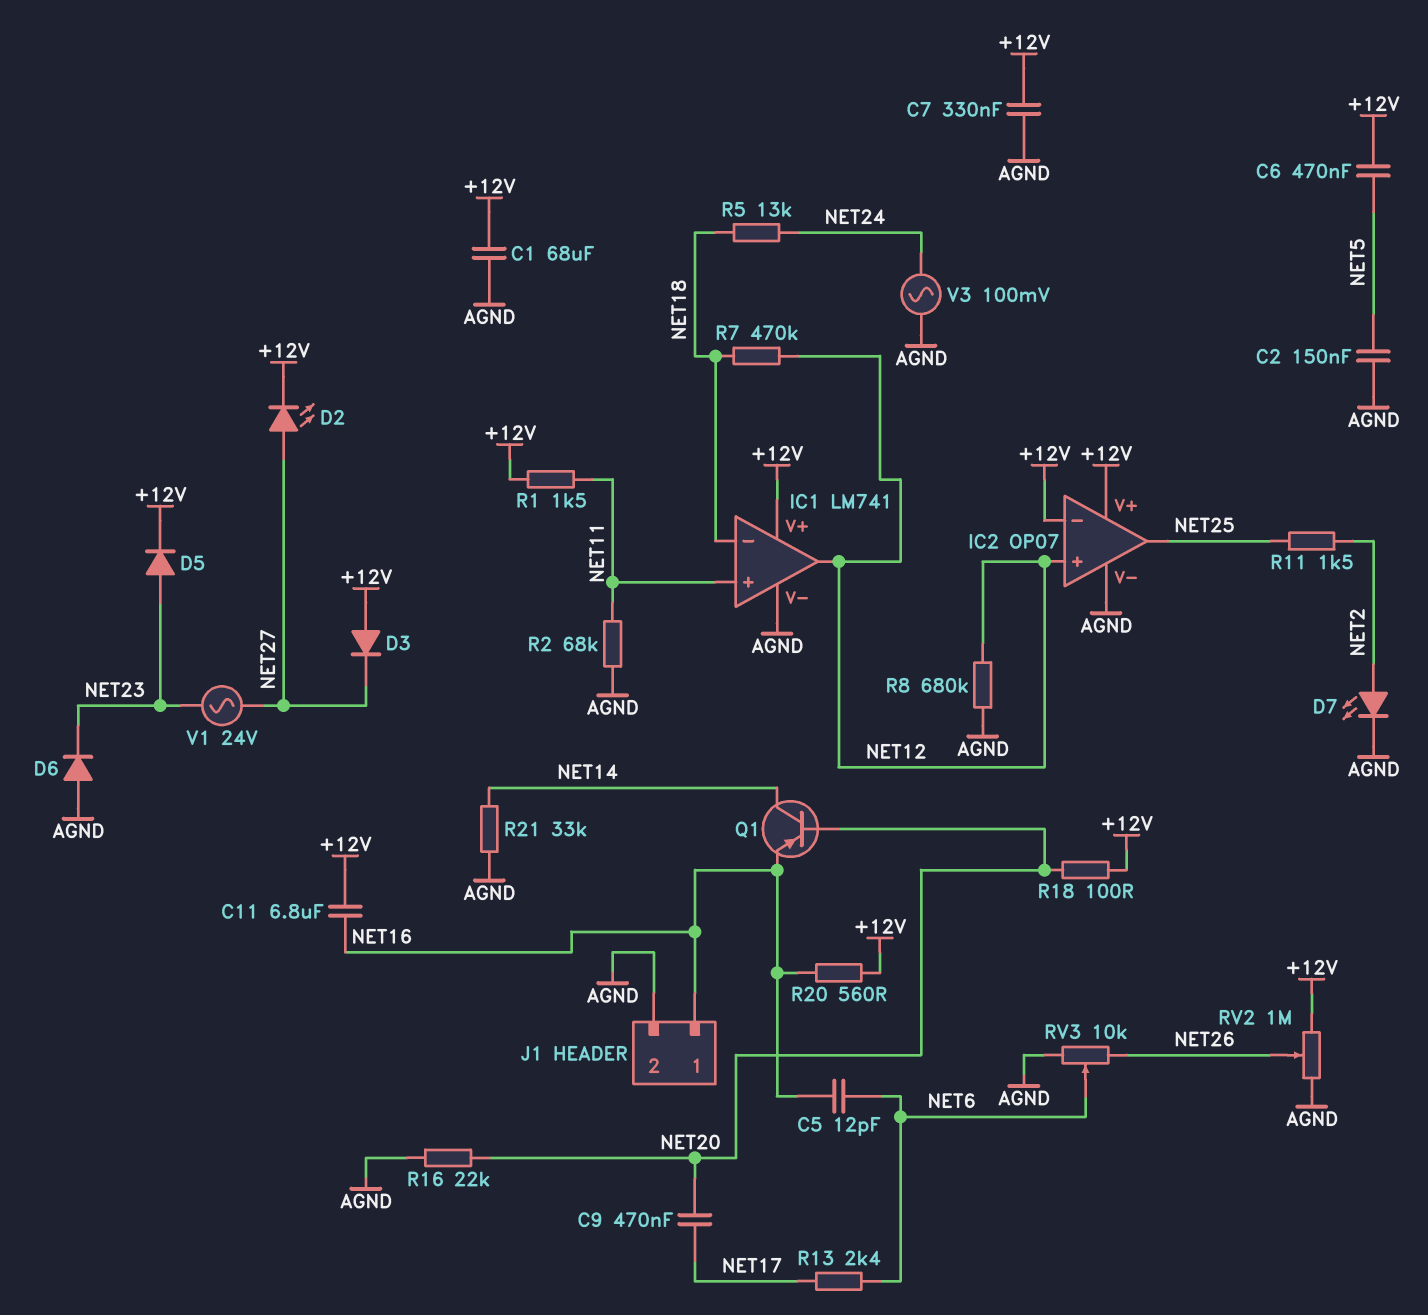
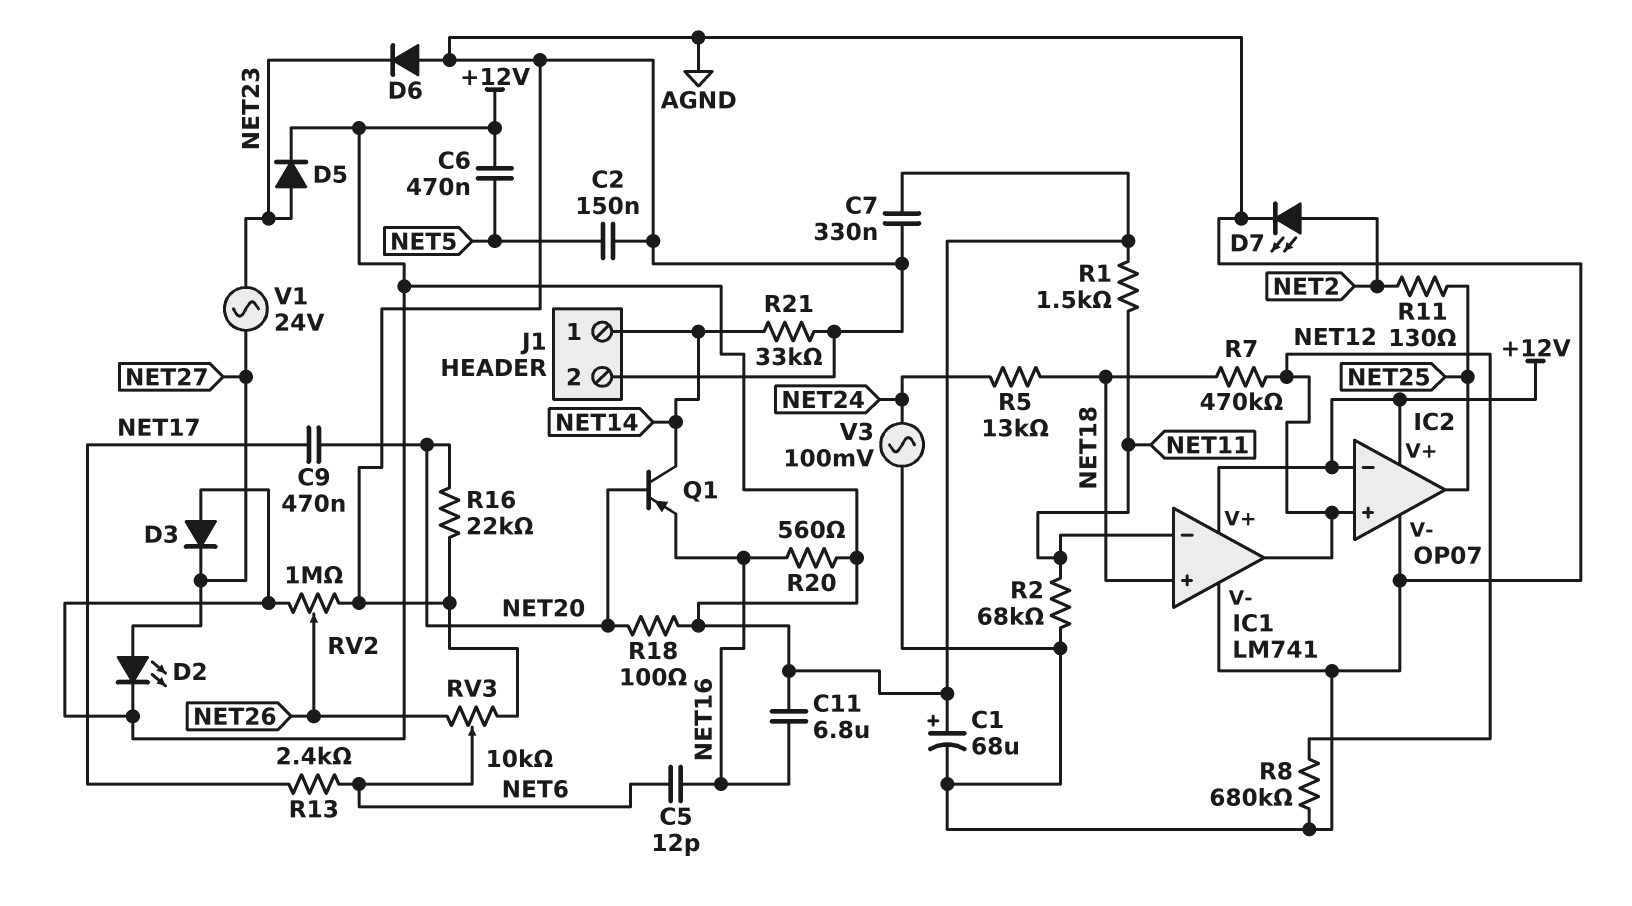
C1: 68uF (+12V, AGND) -> 68uF (plus +12V, minus AGND)
IC1 pin in+: NET11 -> NET18
IC1 pin in-: NET18 -> NET11
J1 pin 1: NET16 -> NET14
R11: 1.5k (NET2, NET25) -> 130 (NET2, NET25)

